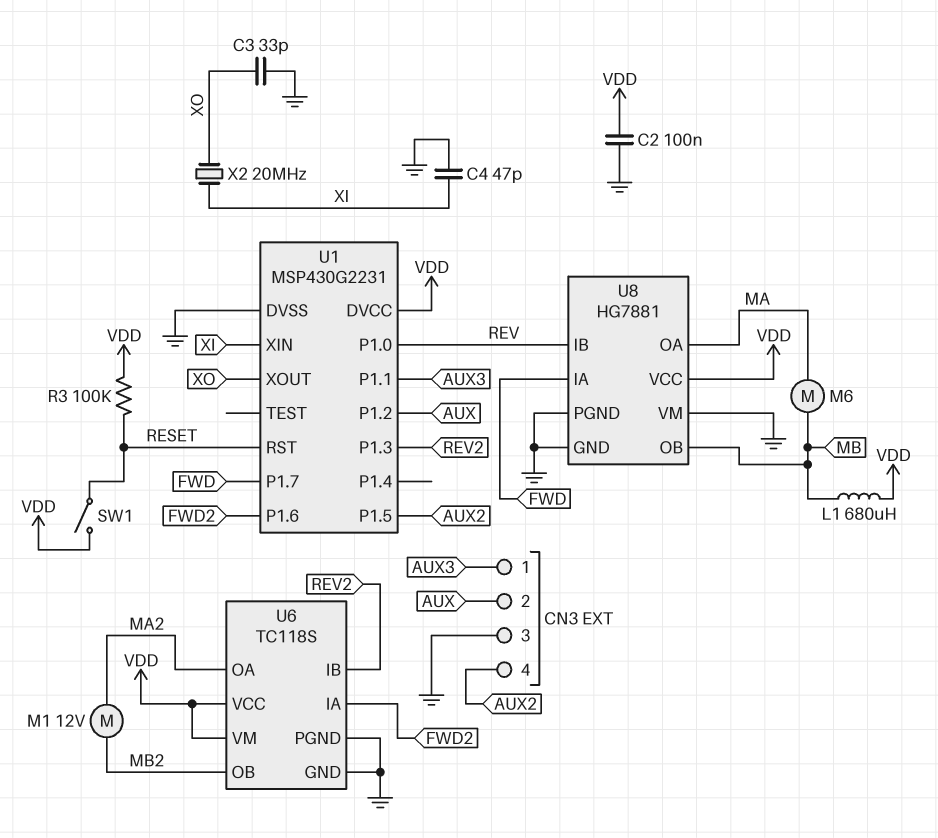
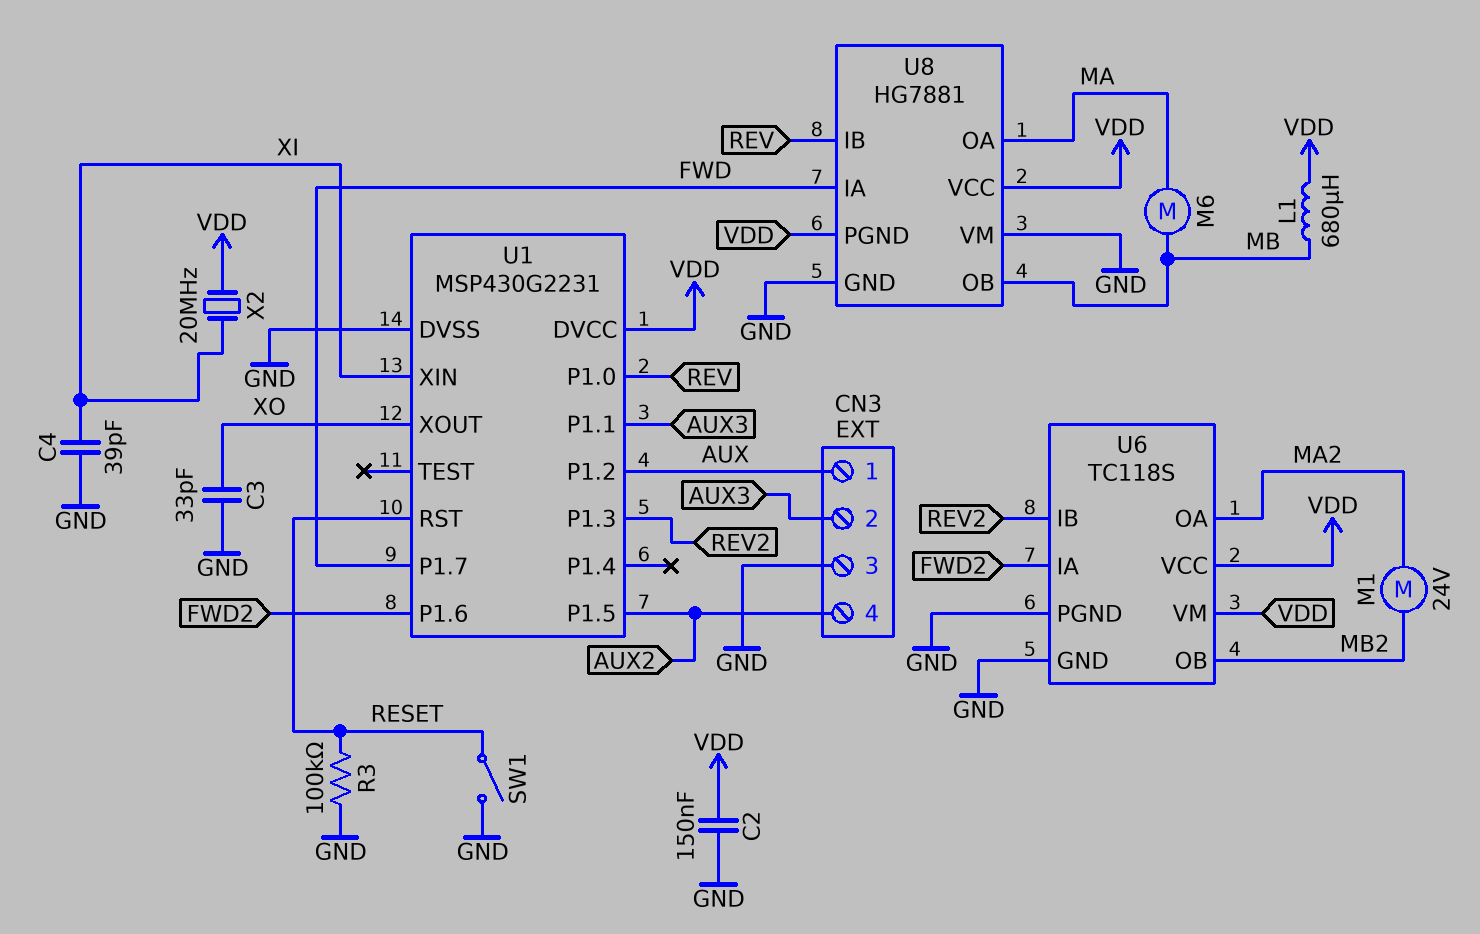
C2: 100nF (GND, VDD) -> 150nF (GND, VDD)
C4: 47pF (GND, XI) -> 39pF (GND, XI)
CN3 pin 1: AUX3 -> AUX
CN3 pin 2: AUX -> AUX3
M1: motor 12V (MA2, MB2) -> motor 24V (MA2, MB2)
R3: 100k (RESET, VDD) -> 100k (GND, RESET)
SW1: switch (RESET, VDD) -> switch (GND, RESET)
U8 pin PGND: GND -> VDD
X2: 20MHz (XI, XO) -> 20MHz (VDD, XI)

